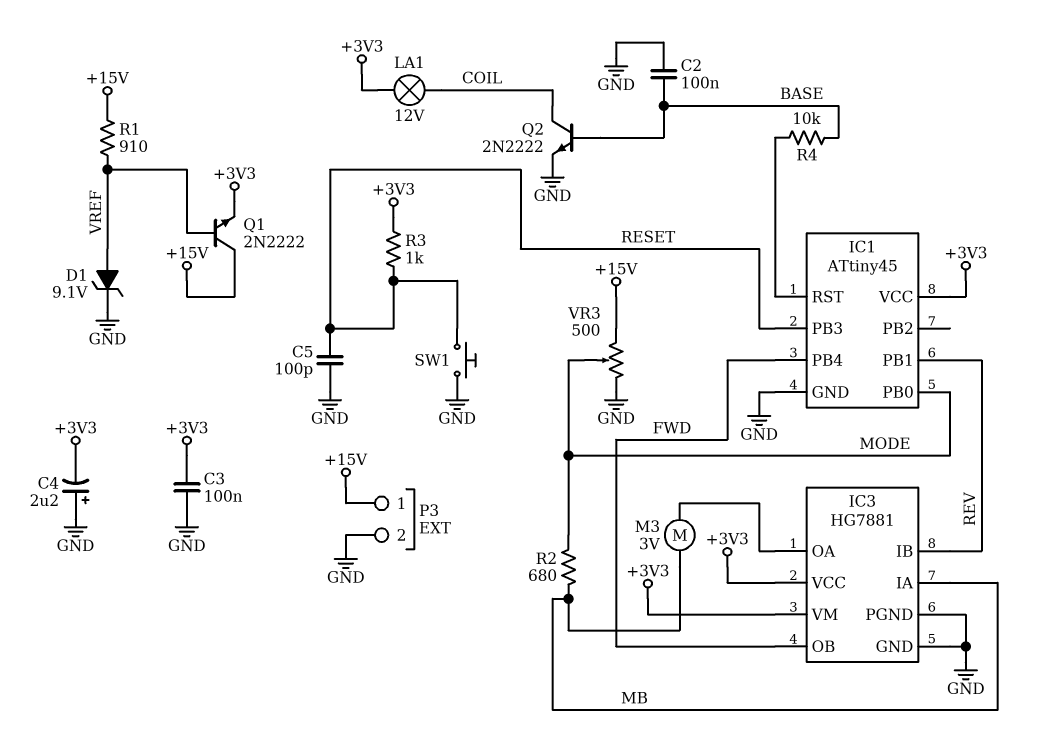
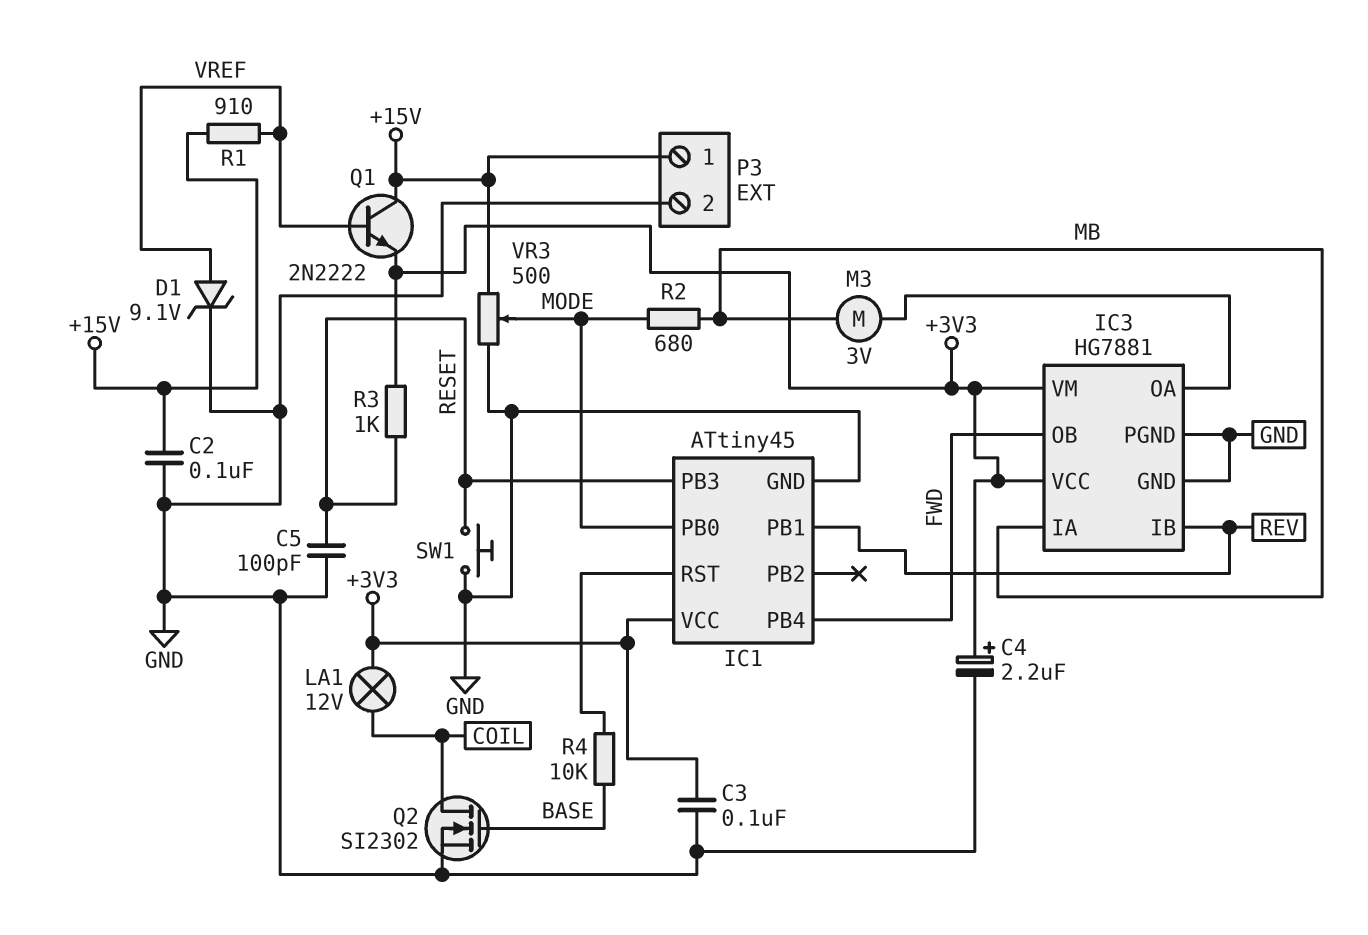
C2: 100nF (BASE, GND) -> 100nF (+15V, GND)
C4: 2.2uF (plus GND, minus +3V3) -> 2.2uF (plus +3V3, minus GND)
Q2: NPN 2N2222 (B BASE, C COIL, E GND) -> NMOS SI2302 (G BASE, D COIL, S GND)

